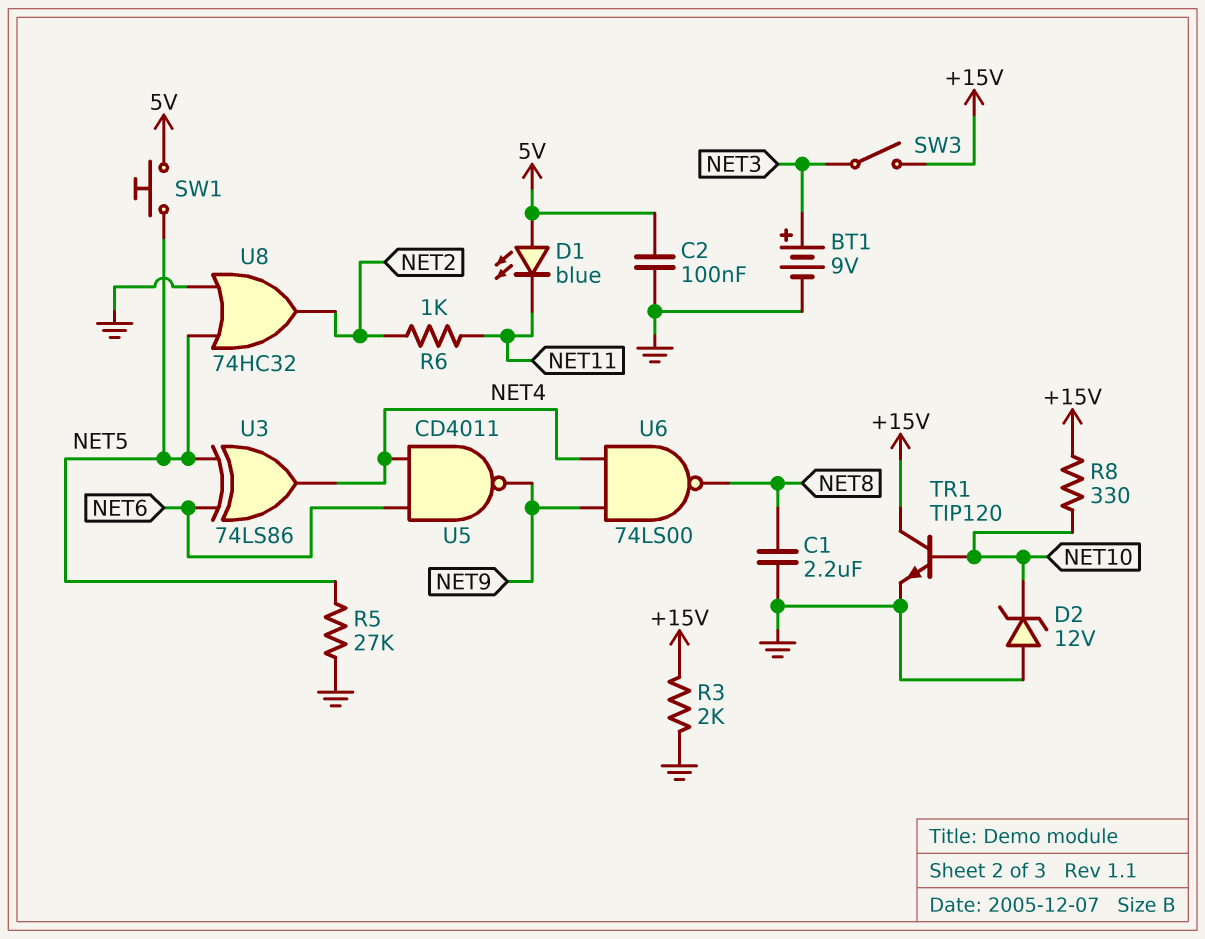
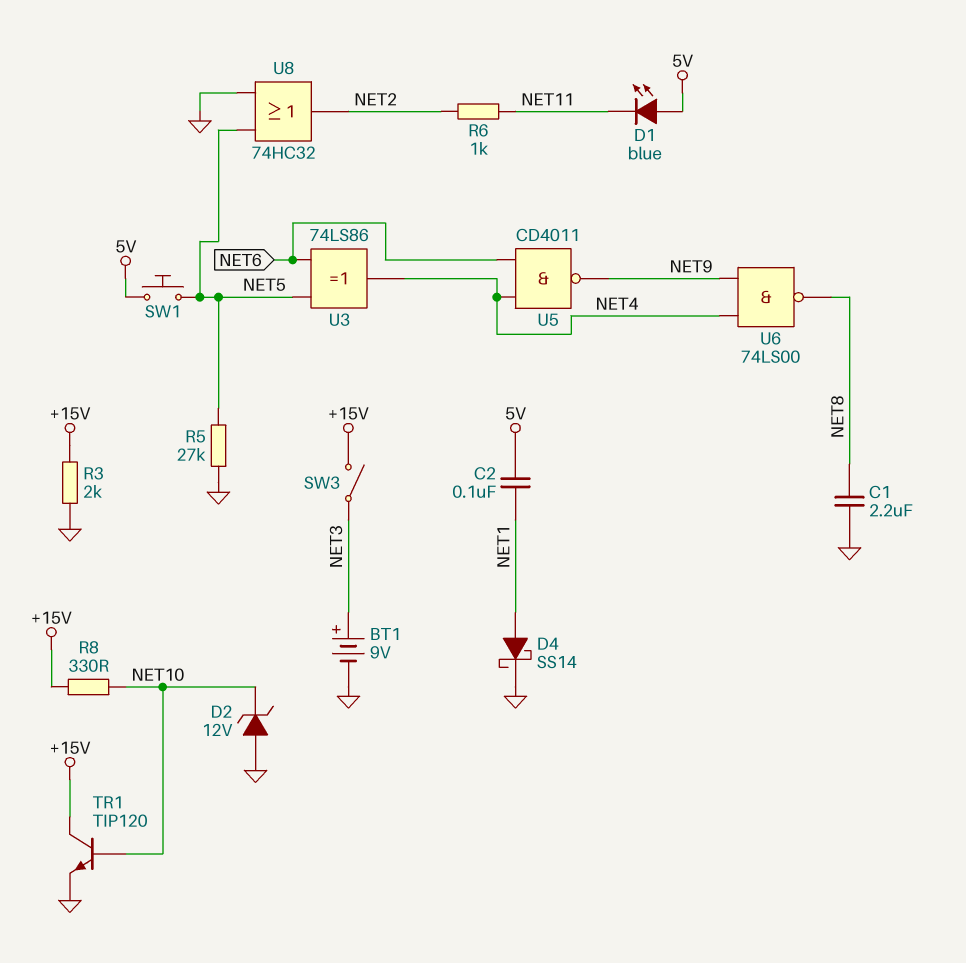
C2: 100nF (5V, GND) -> 100nF (5V, NET1)
D4: none -> schottky SS14 (A NET1, K GND)

